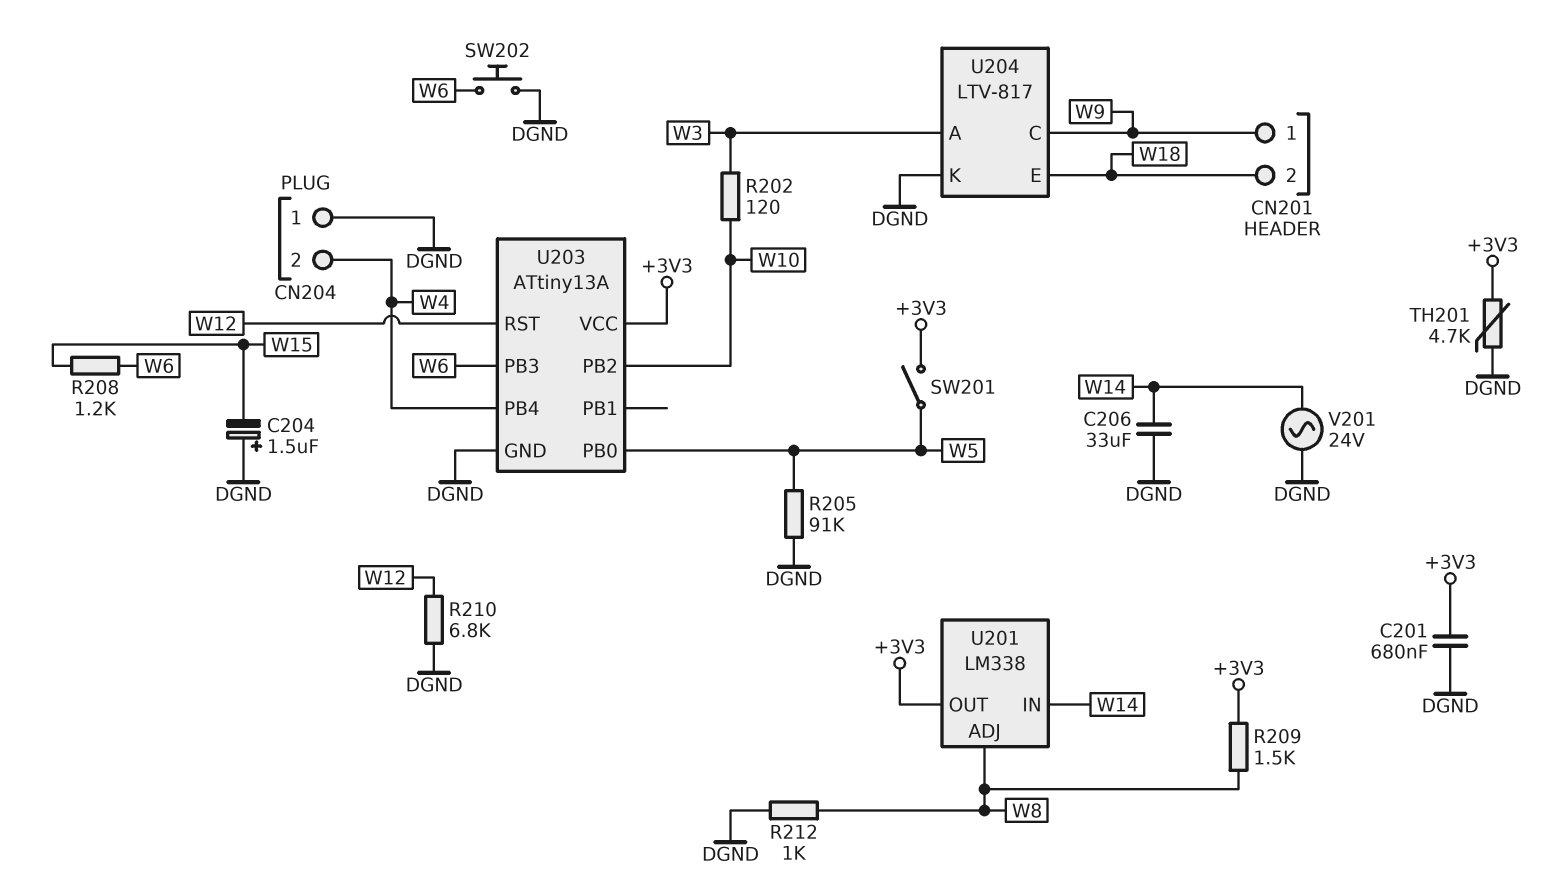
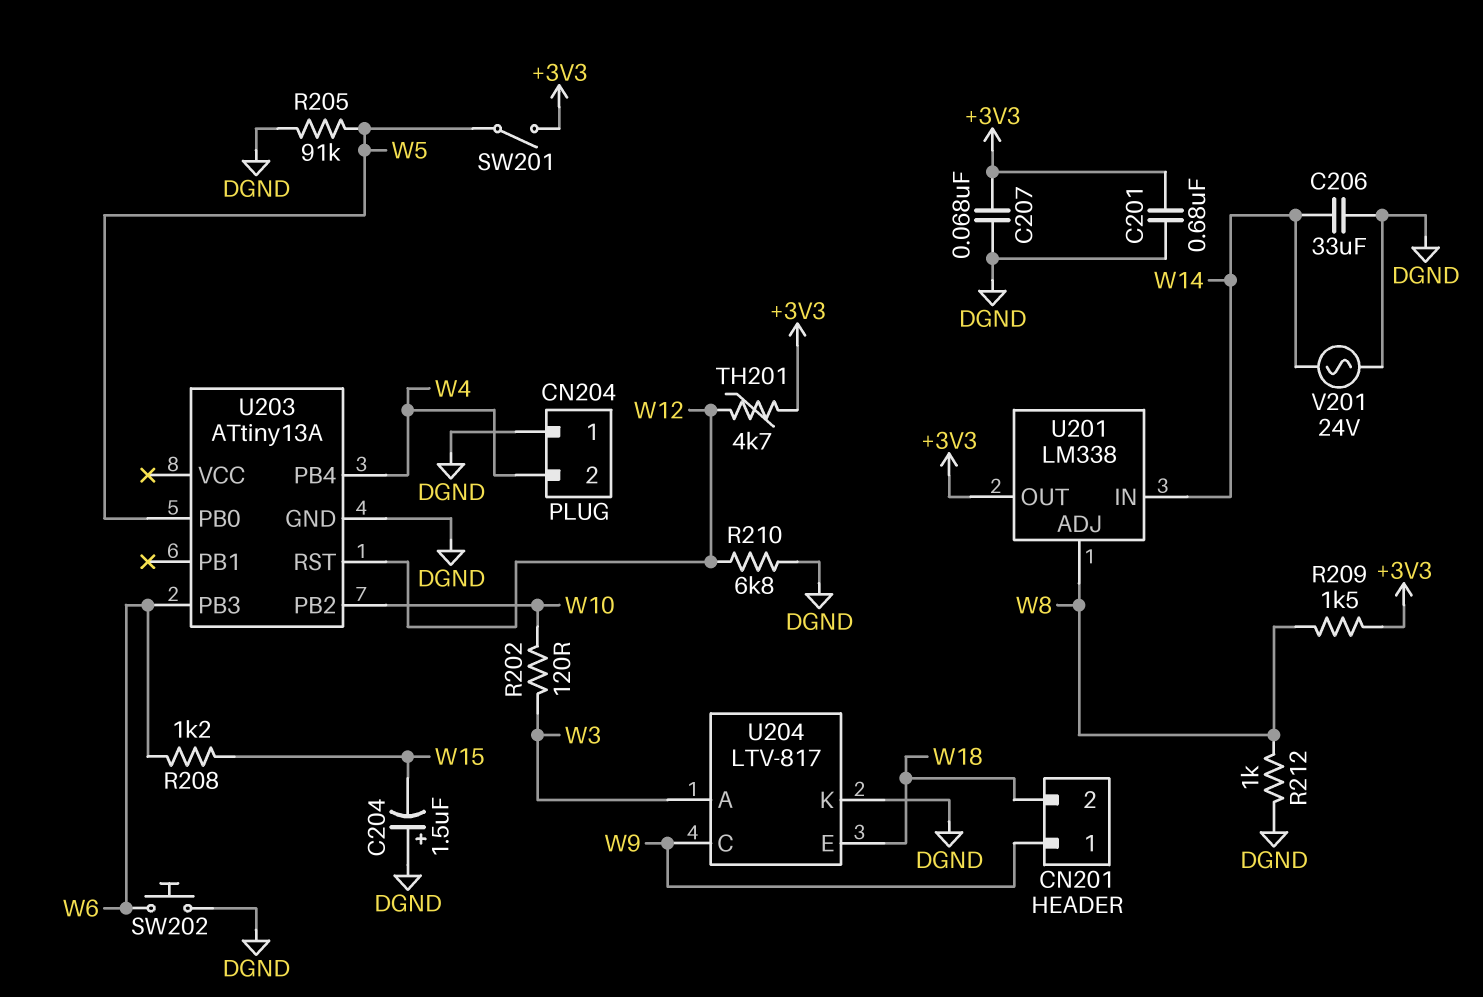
C207: none -> 68nF (+3V3, DGND)
TH201: 4.7k (+3V3, DGND) -> 4.7k (+3V3, W12)
U203 pin VCC: +3V3 -> none

